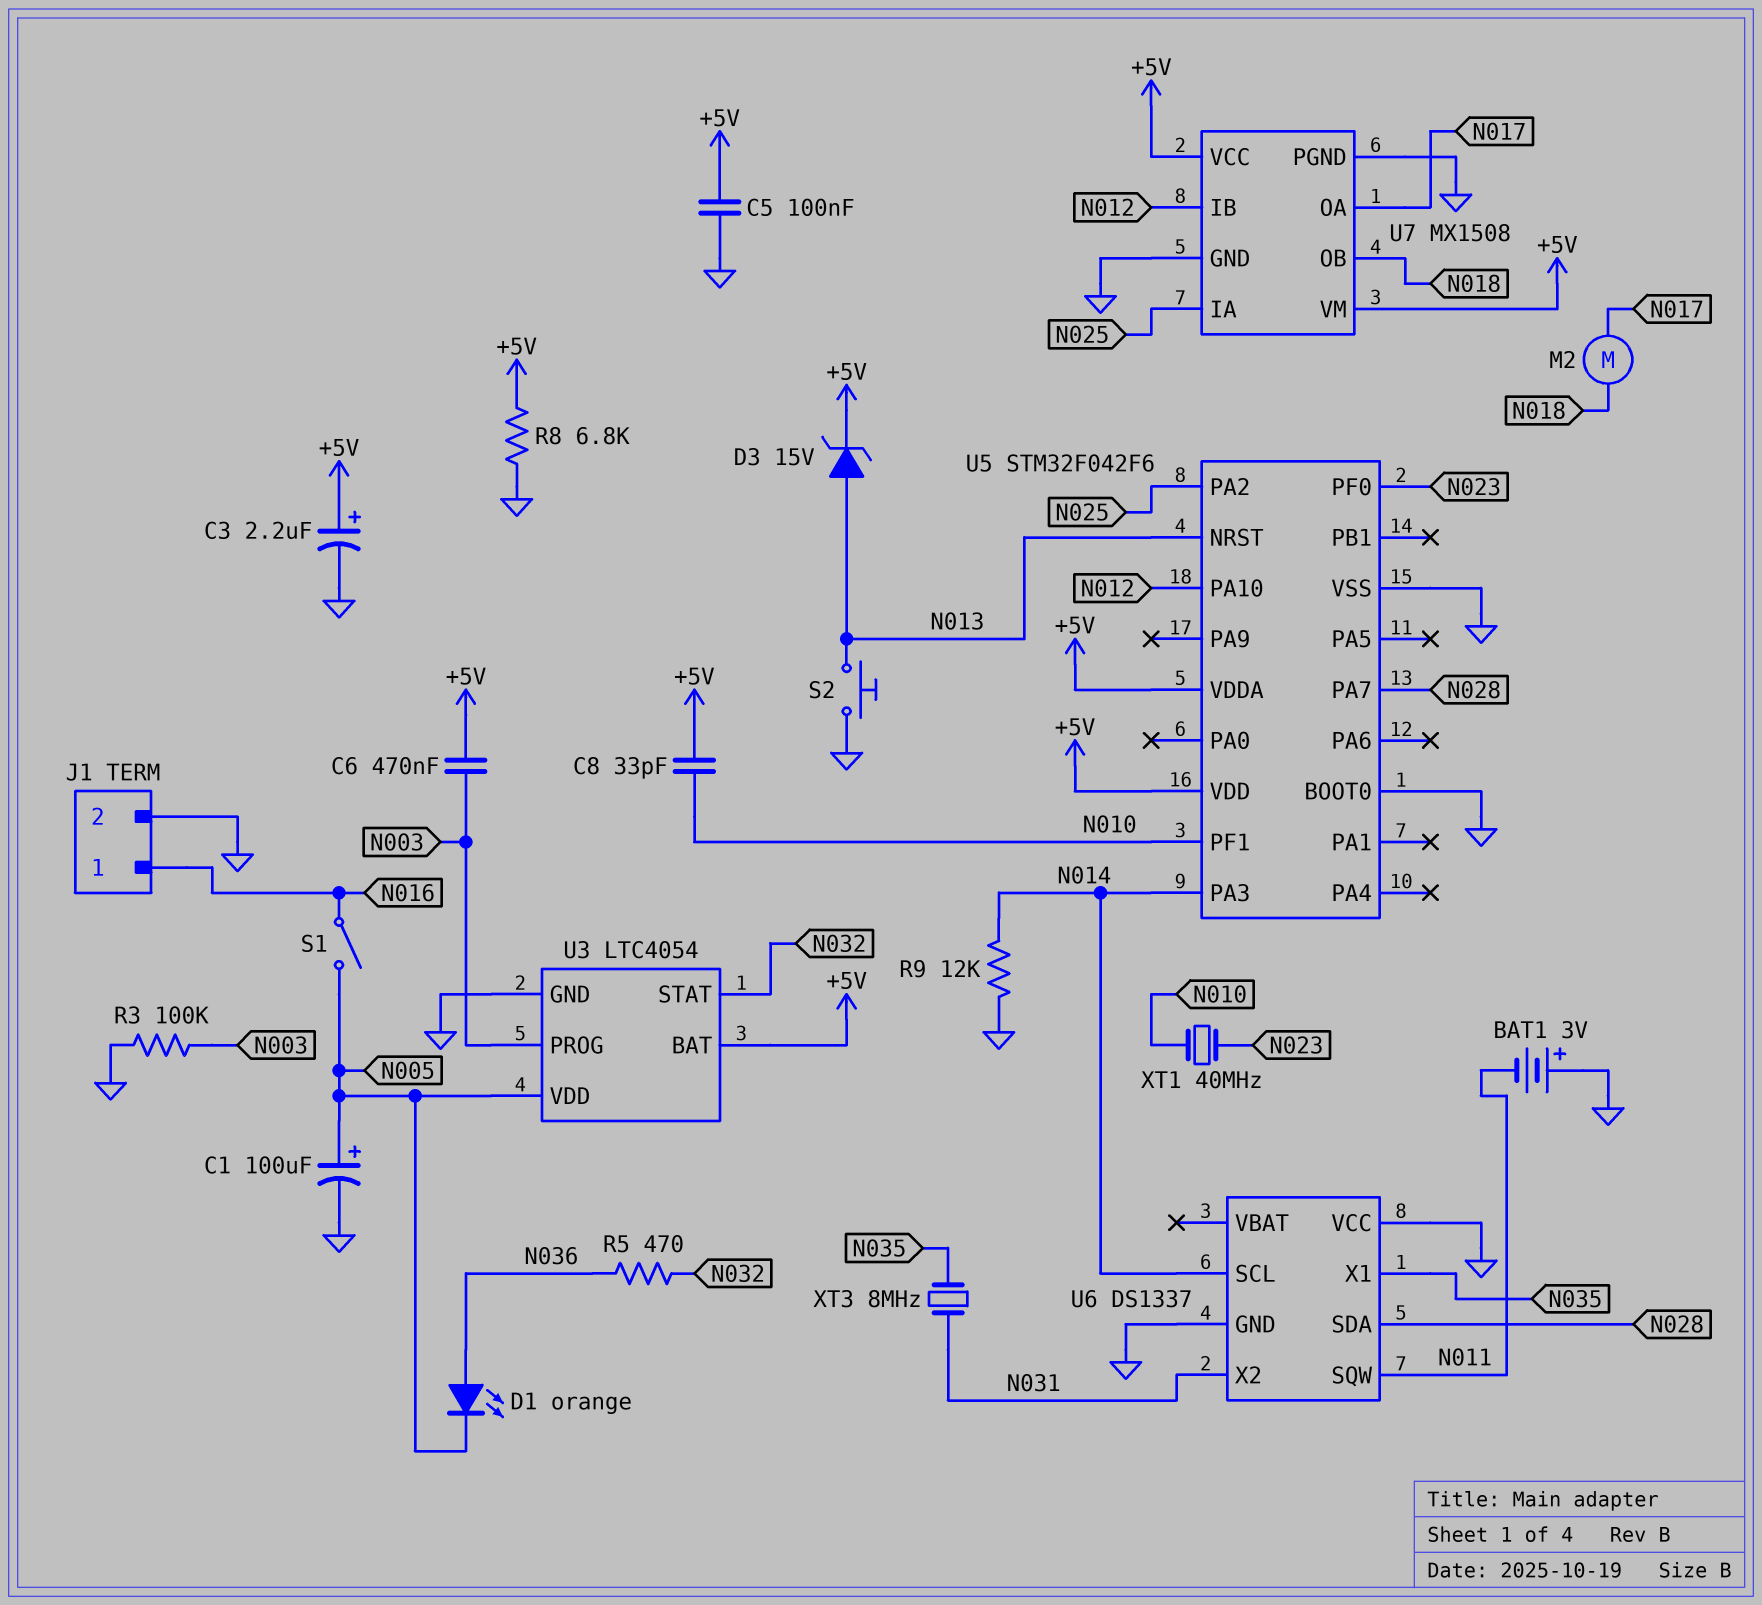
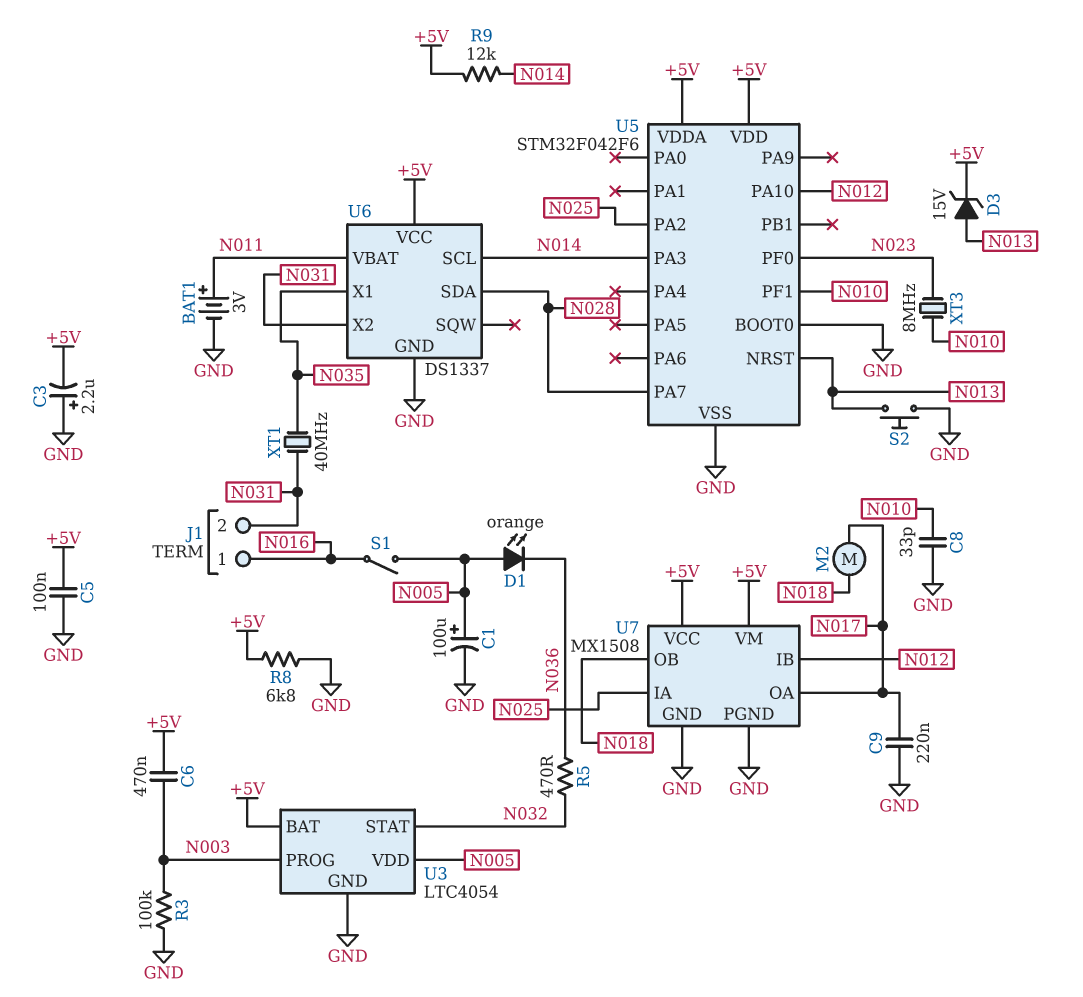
BAT1: 3V (plus GND, minus N011) -> 3V (plus N011, minus GND)
C3: 2.2uF (plus +5V, minus GND) -> 2.2uF (plus GND, minus +5V)
C8: 33pF (+5V, N010) -> 33pF (GND, N010)
C9: none -> 220nF (GND, N017)
D1: LED orange (A N036, K N005) -> LED orange (A N005, K N036)
J1 pin 2: GND -> N031
R9: 12k (GND, N014) -> 12k (+5V, N014)
U6 pin SQW: N011 -> none
U6 pin VBAT: none -> N011
U6 pin VCC: GND -> +5V
XT1: 40MHz (N010, N023) -> 40MHz (N031, N035)
XT3: 8MHz (N031, N035) -> 8MHz (N010, N023)

